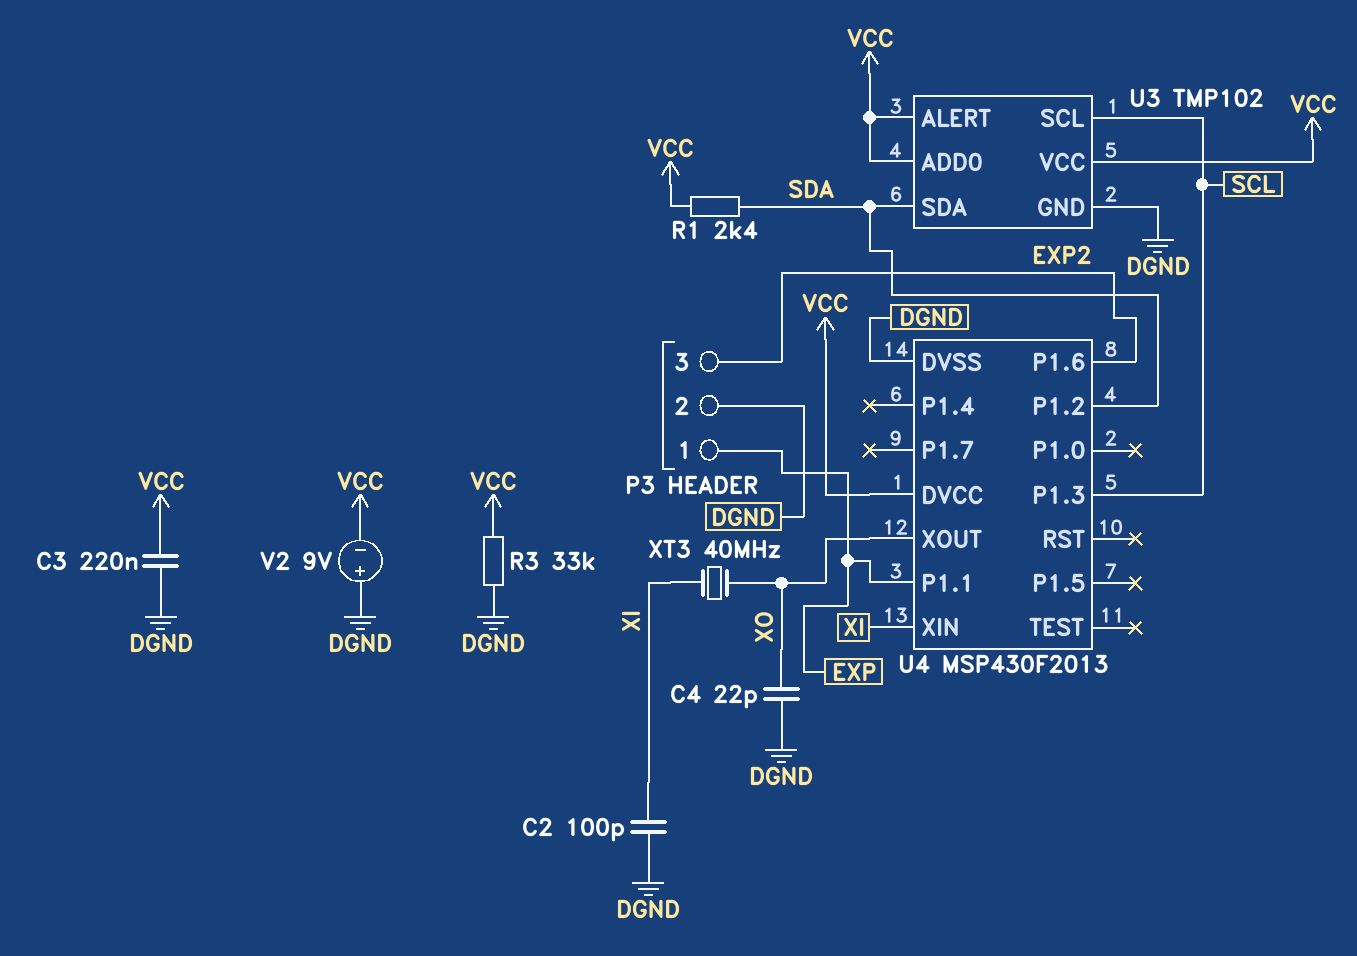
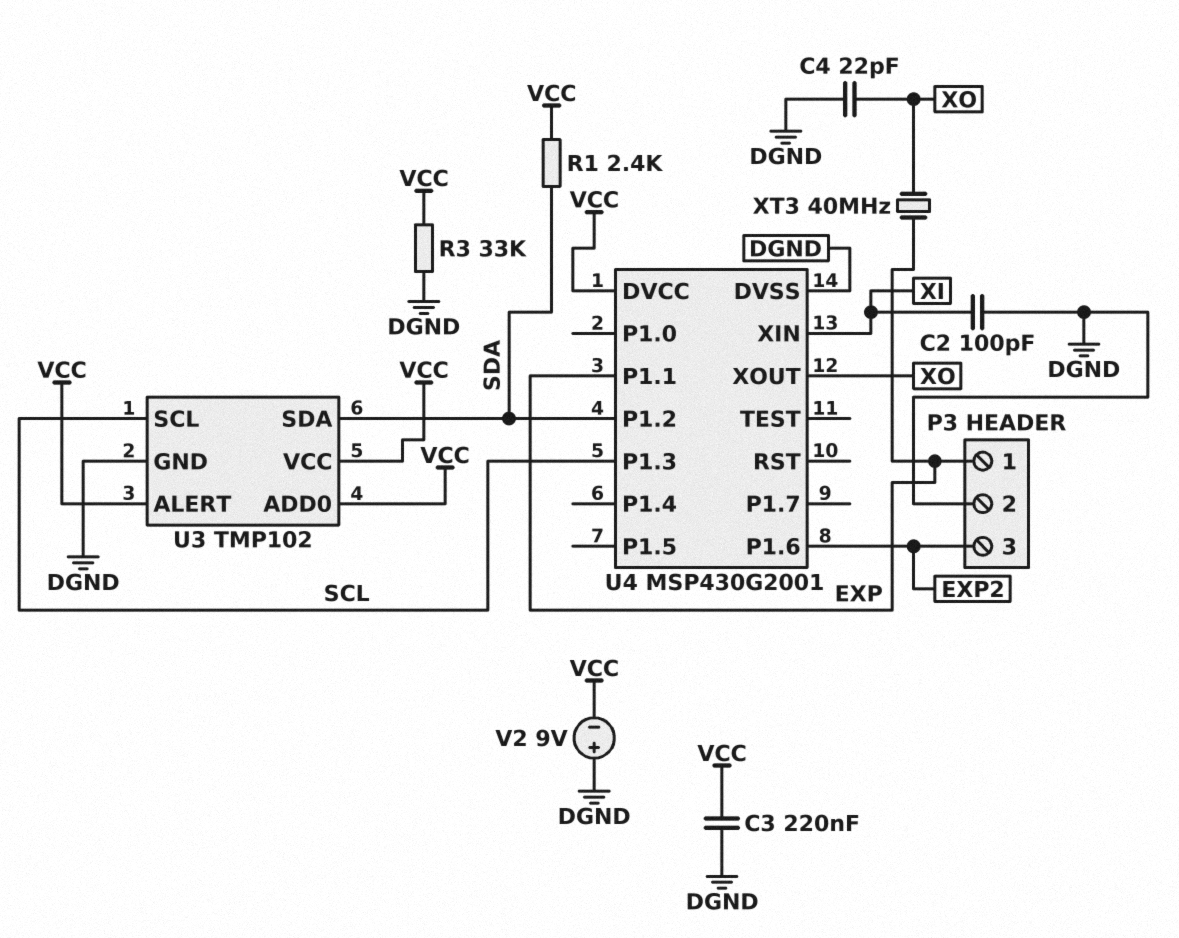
U4: MSP430F2013 -> MSP430G2001
XT3: 40MHz (XI, XO) -> 40MHz (EXP, XO)

